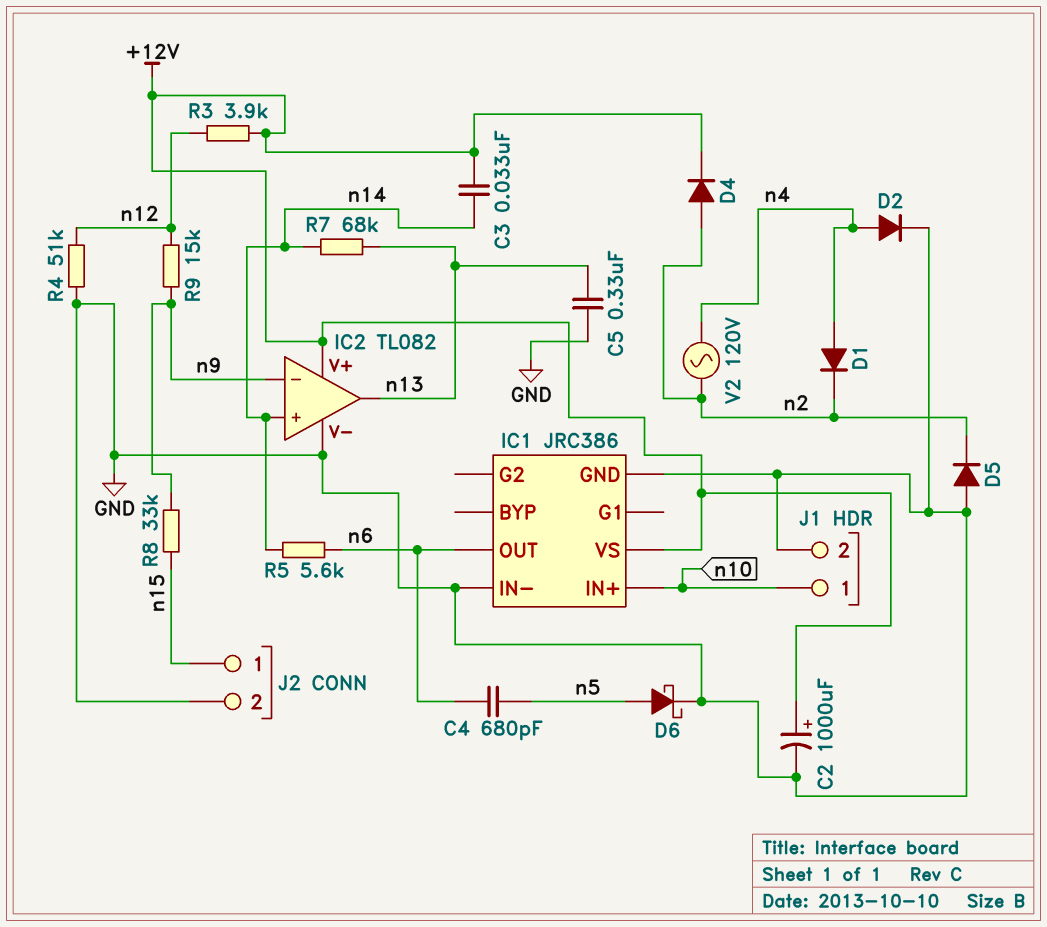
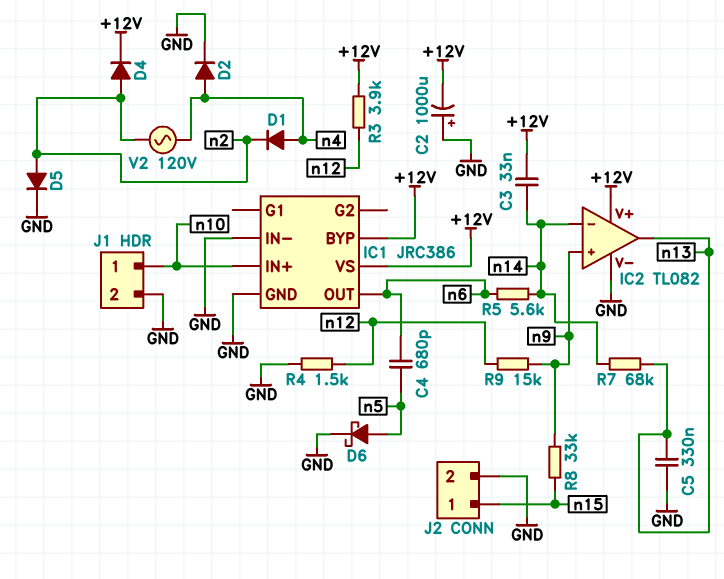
C2: 1000uF (plus +12V, minus GND) -> 1000uF (plus GND, minus +12V)
D5: diode (A GND, K n2) -> diode (A n2, K GND)
IC1 pin BYP: none -> +12V
IC2 pin in+: n14 -> n9
IC2 pin in-: n9 -> n14
R4: 51k (GND, n12) -> 1.5k (GND, n12)

